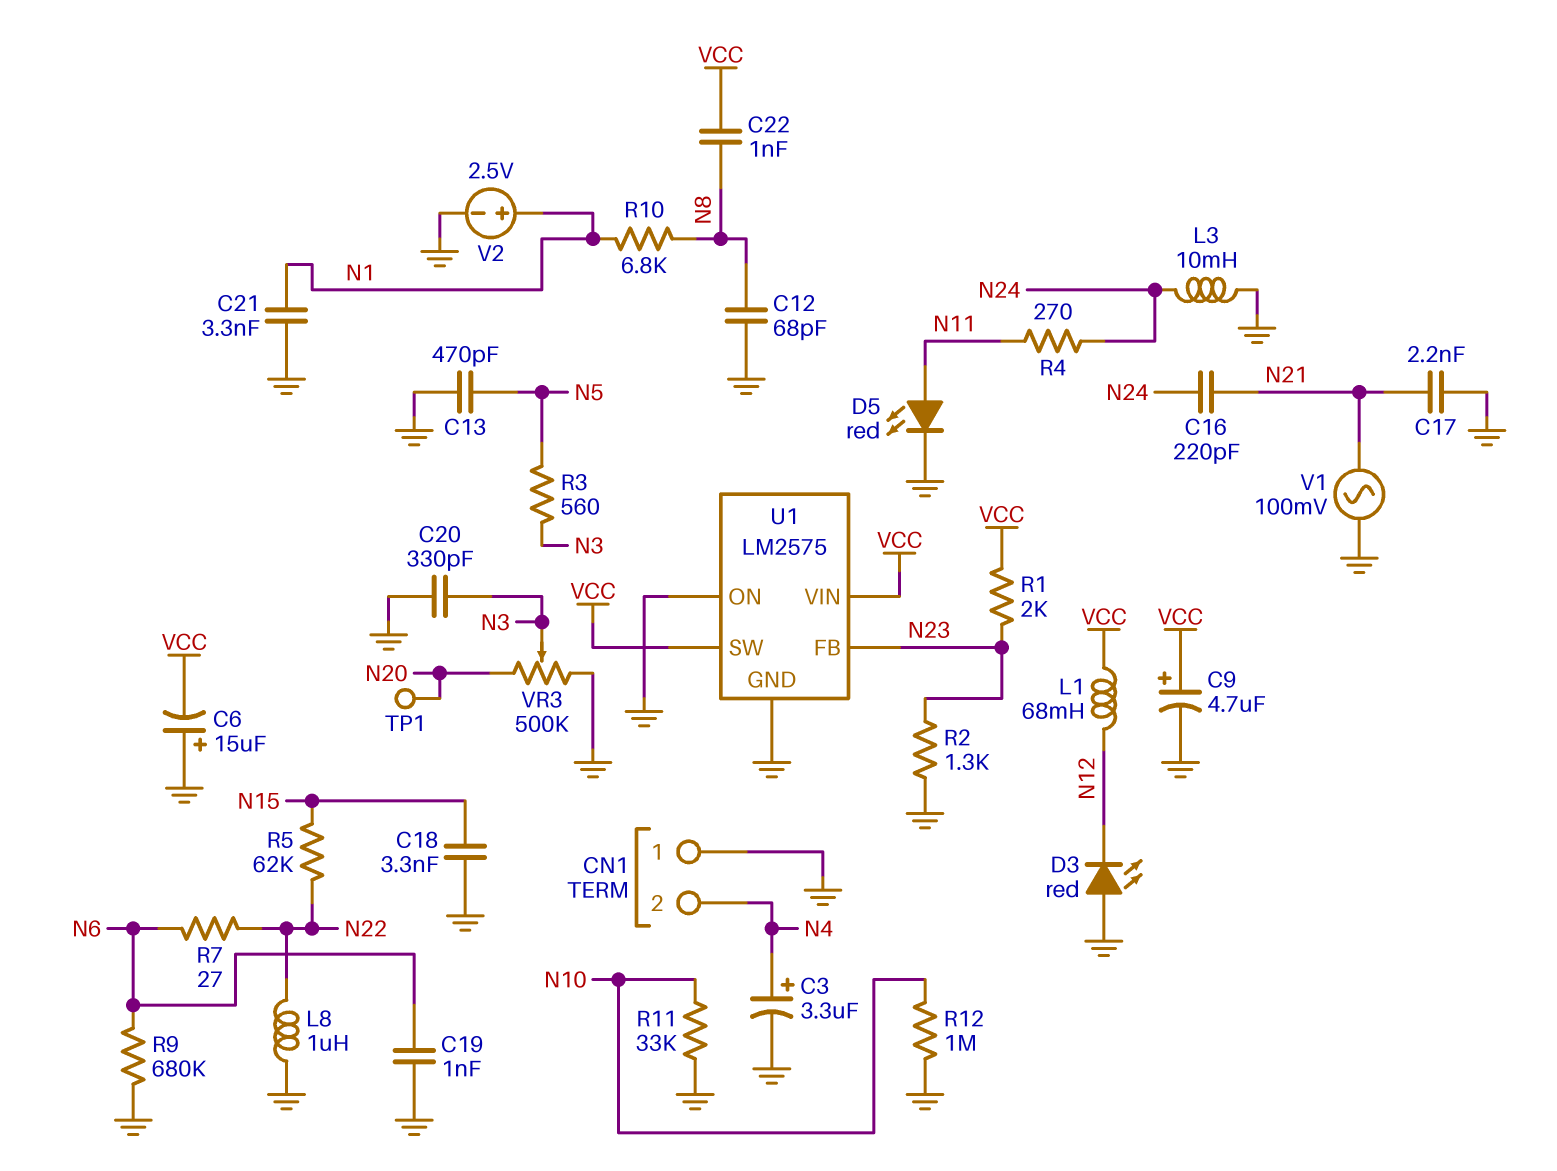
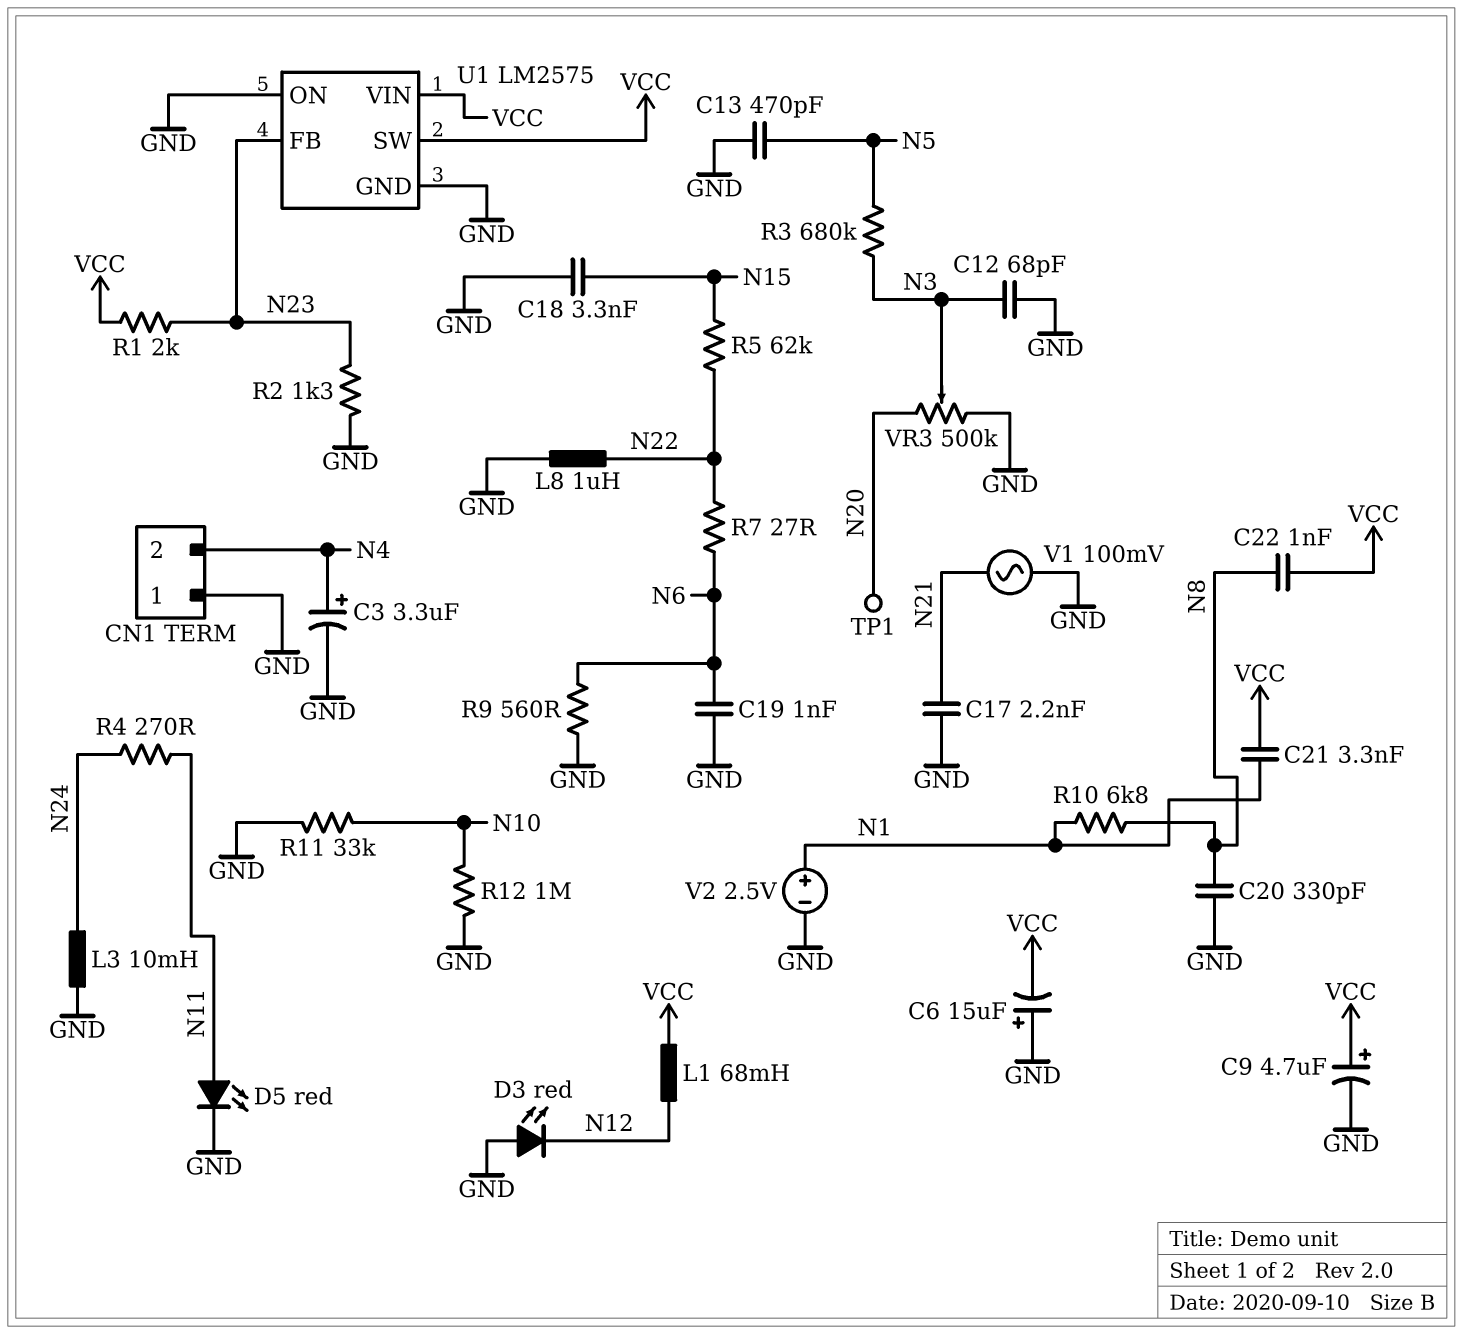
C12: 68pF (GND, N8) -> 68pF (GND, N3)
C16: 220pF (N21, N24) -> none
C20: 330pF (GND, N3) -> 330pF (GND, N8)
C21: 3.3nF (GND, N1) -> 3.3nF (N1, VCC)
R3: 560 (N3, N5) -> 680k (N3, N5)
R9: 680k (GND, N6) -> 560 (GND, N6)

